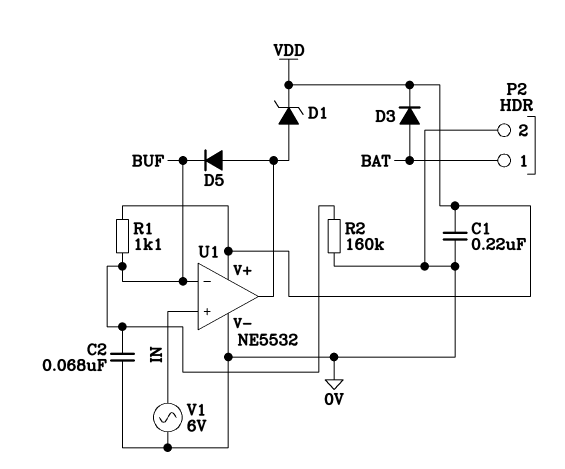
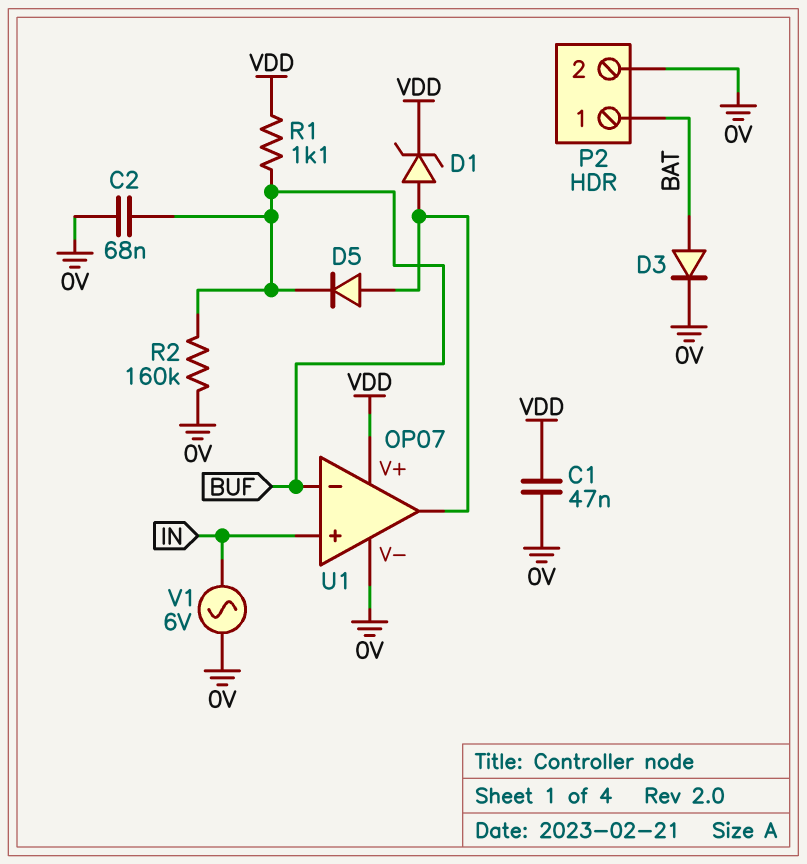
C1: 220nF (0V, VDD) -> 47nF (0V, VDD)
D3: diode (A BAT, K VDD) -> diode (A BAT, K 0V)
U1: NE5532 -> OP07

